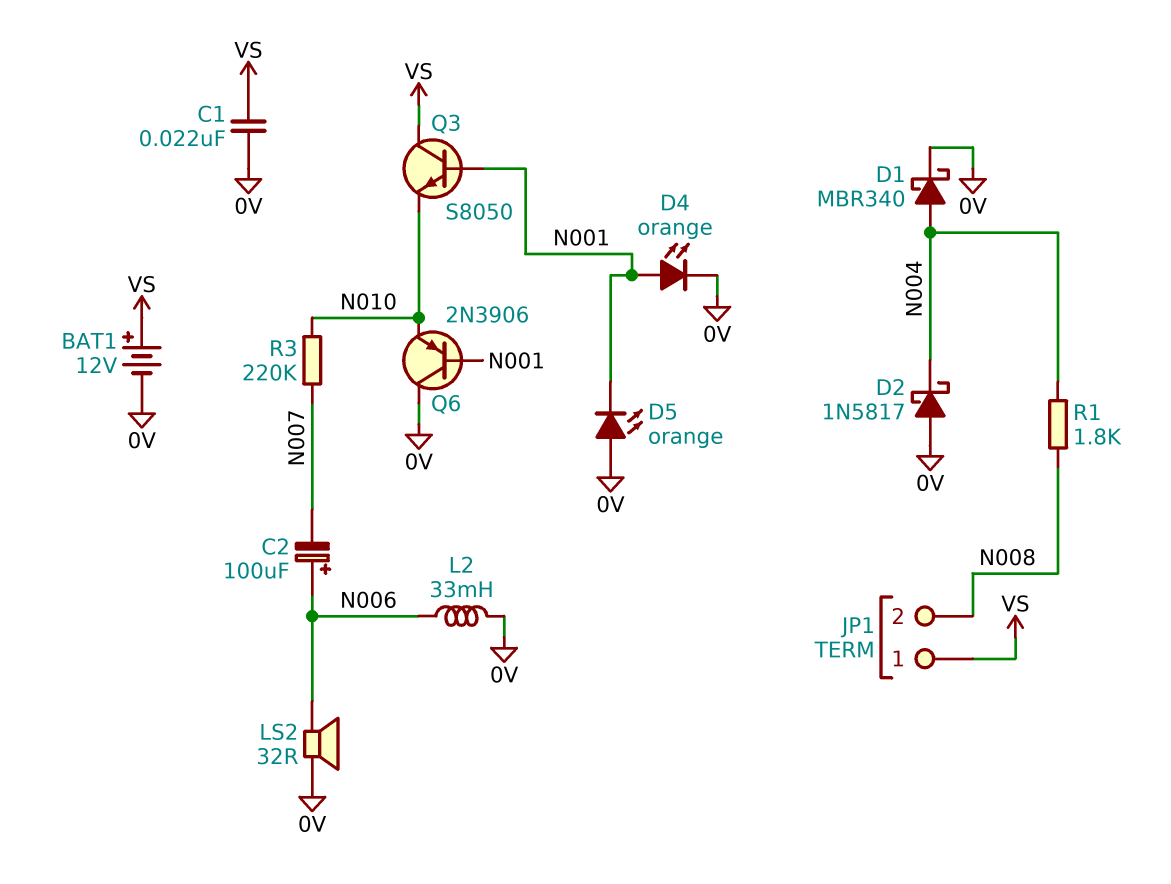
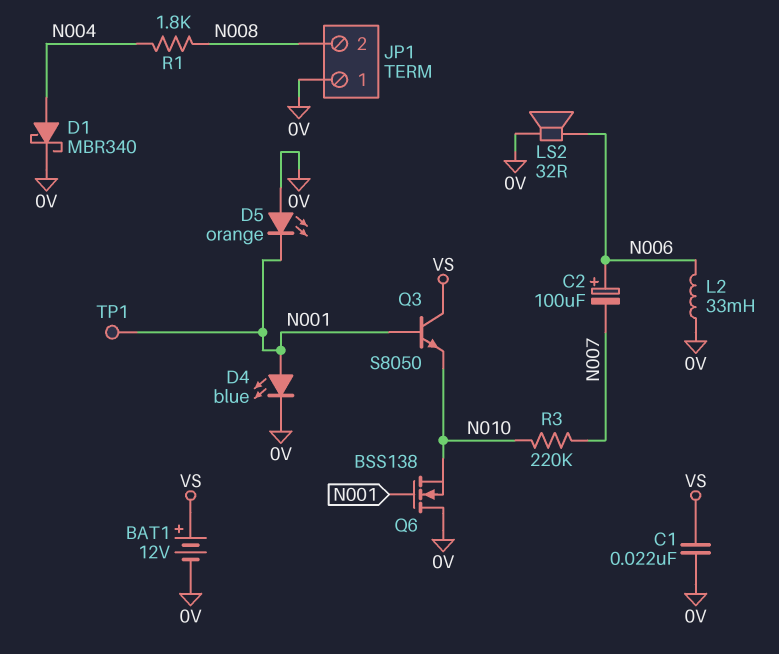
D2: schottky 1N5817 (A 0V, K N004) -> none
D4: LED orange (A N001, K 0V) -> LED blue (A N001, K 0V)
JP1 pin 1: VS -> 0V
Q6: PNP 2N3906 (B N001, C 0V, E N010) -> NMOS BSS138 (G N001, D 0V, S N010)
TP1: none -> test point (N001)

